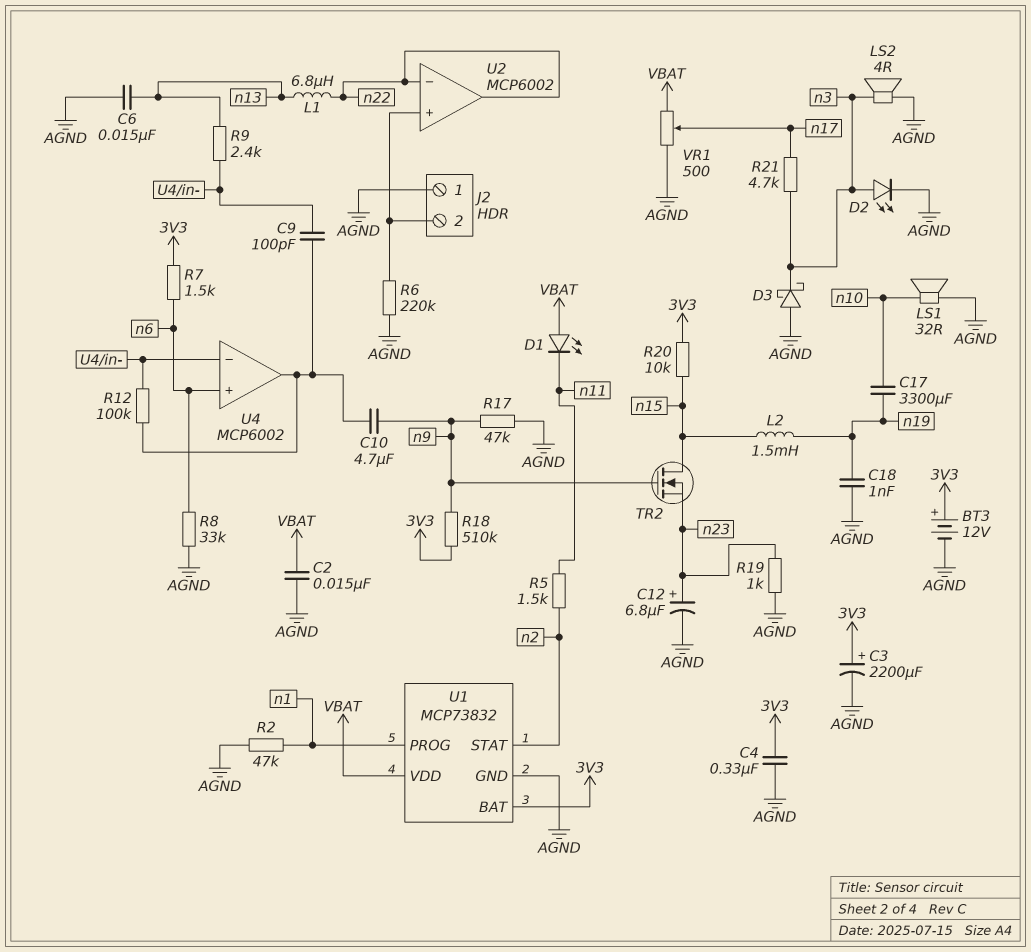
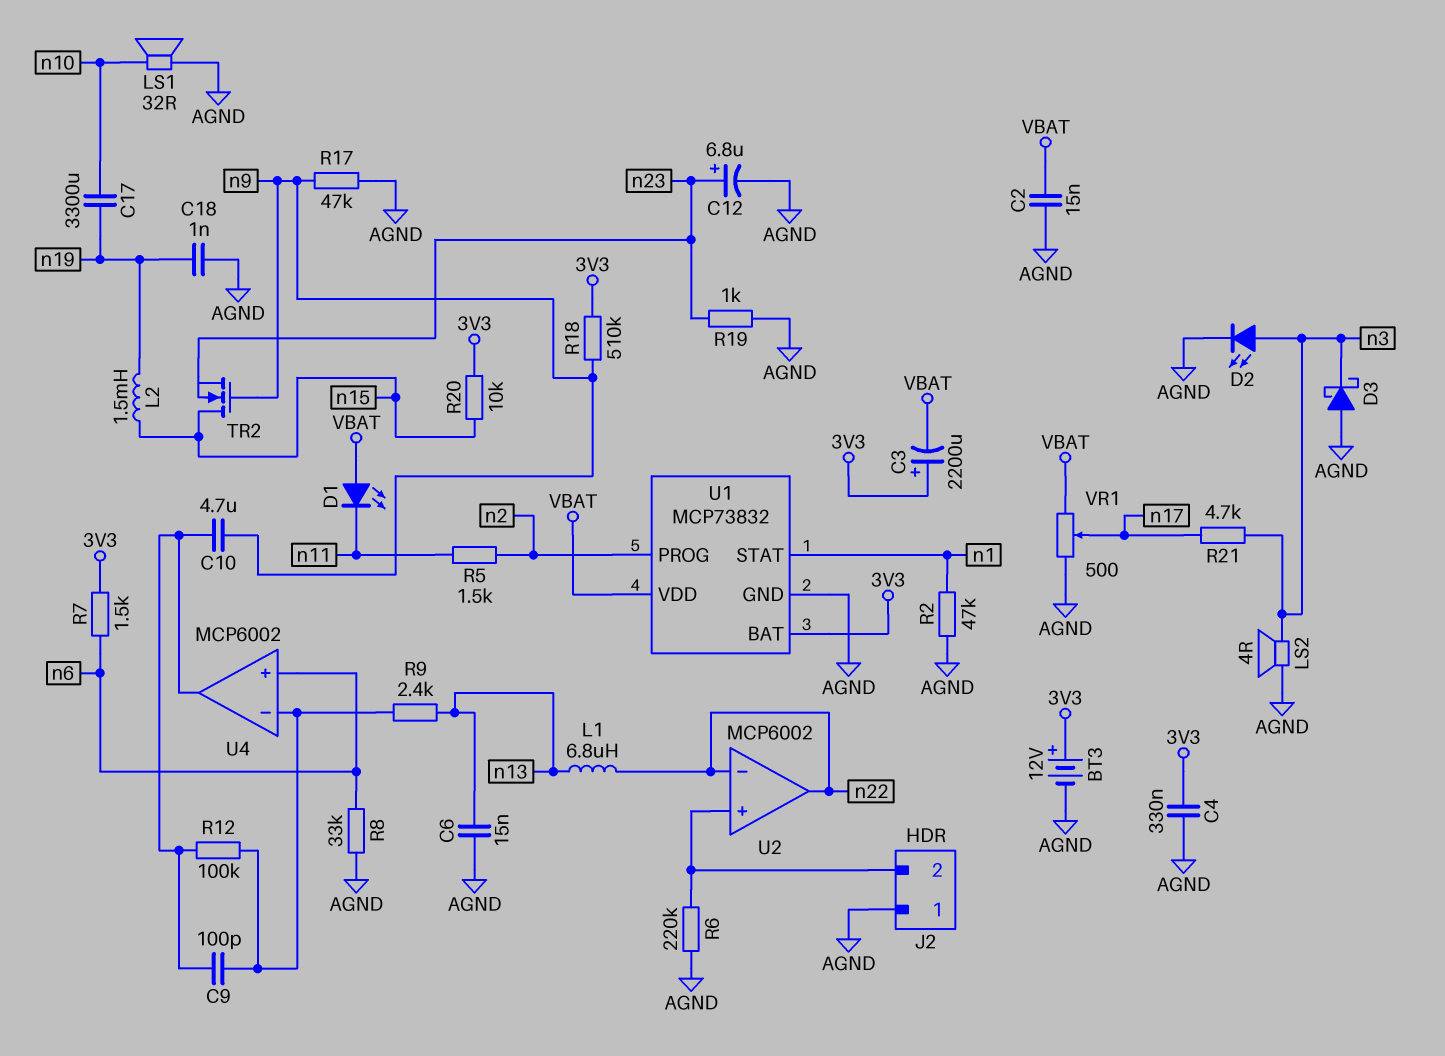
C3: 2200uF (plus 3V3, minus AGND) -> 2200uF (plus 3V3, minus VBAT)
U1 pin PROG: n1 -> n2
U1 pin STAT: n2 -> n1

